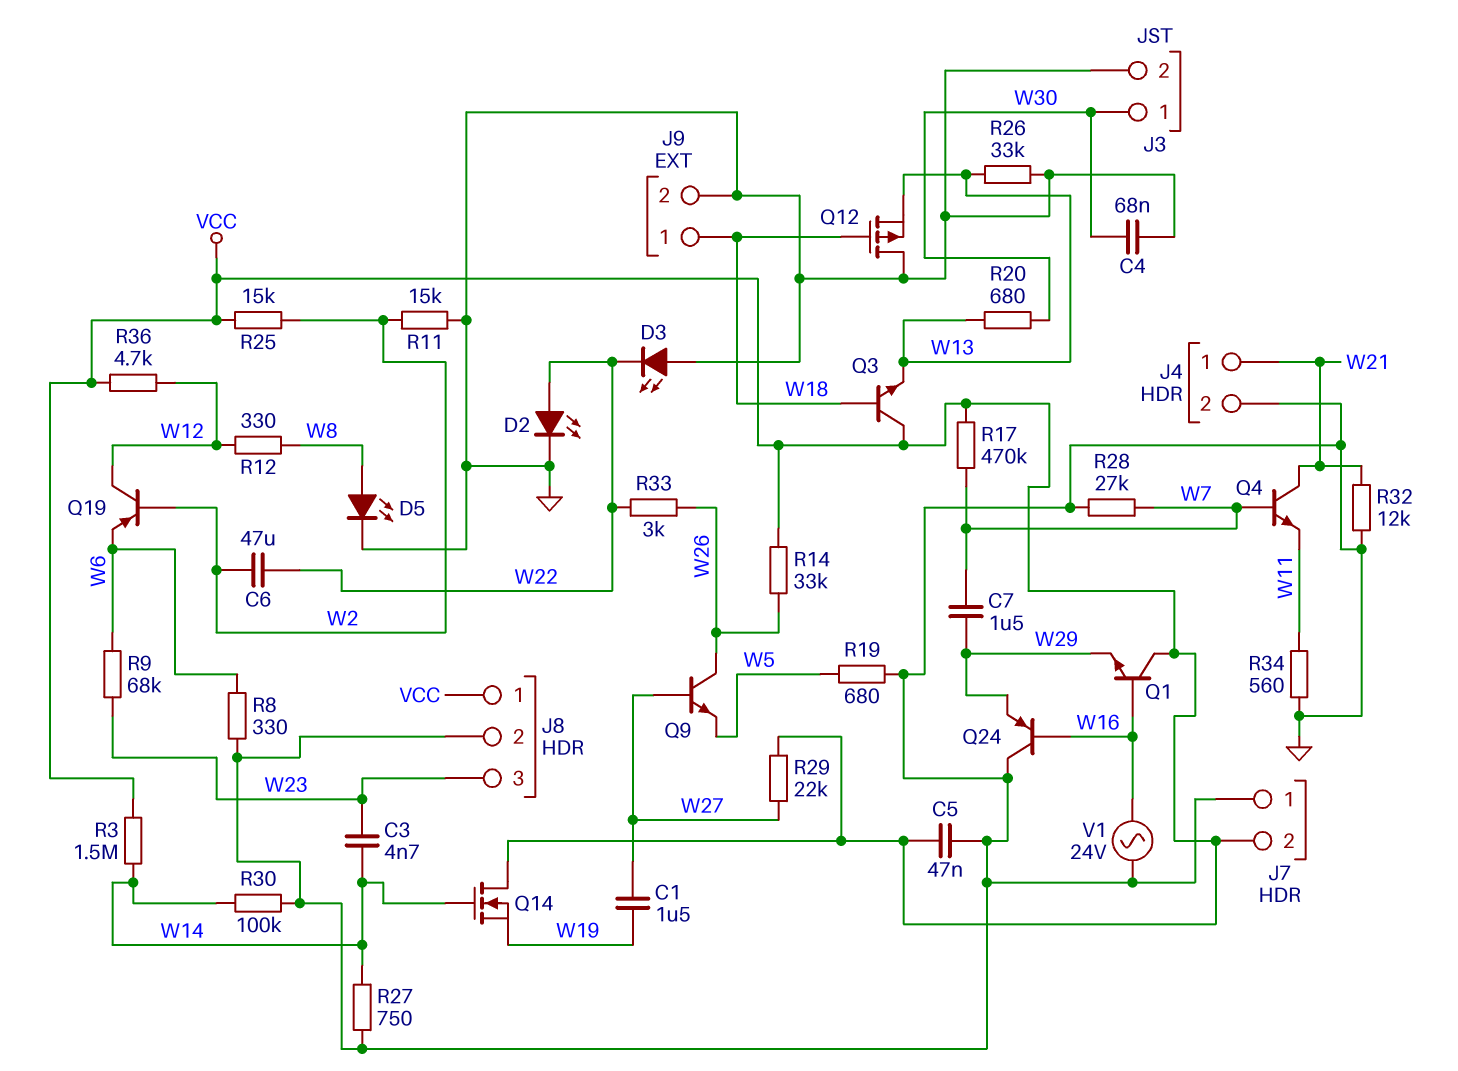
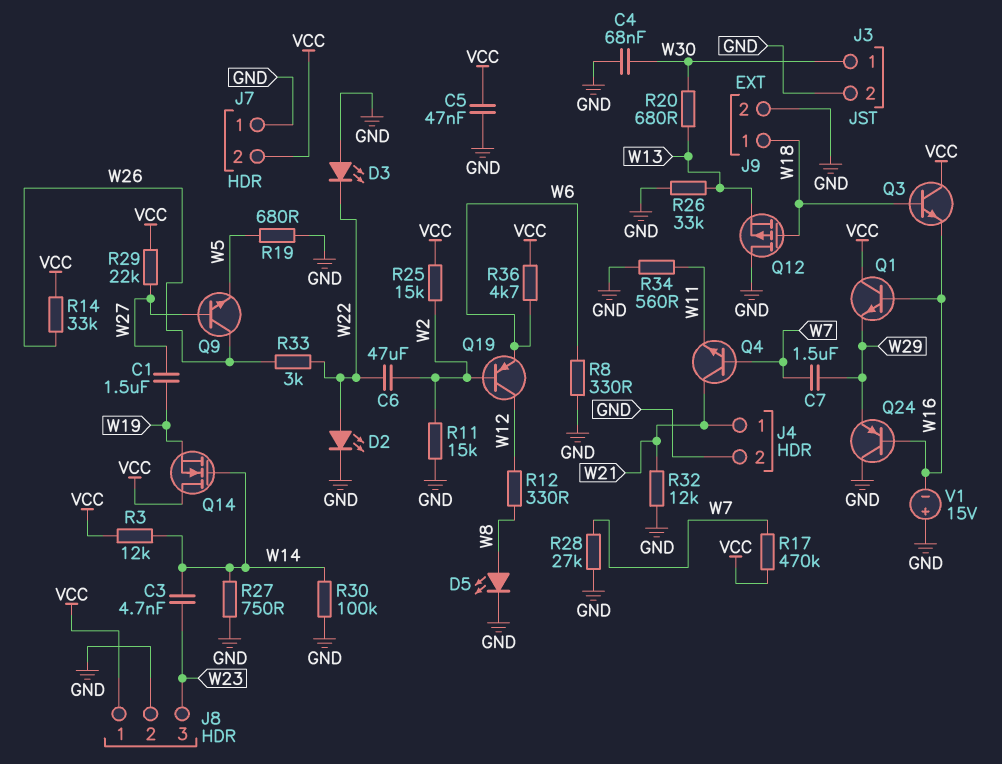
Q3: NPN (B W18, C VCC, E W13) -> NPN (B W18, C VCC, E W16)
R3: 1.5M (VCC, W14) -> 12k (VCC, W14)
R9: 68k (W6, W23) -> none
R36: 4.7k (VCC, W12) -> 4.7k (VCC, W6)
V1: AC 24V (GND, W16) -> 15V (plus GND, minus W16)

